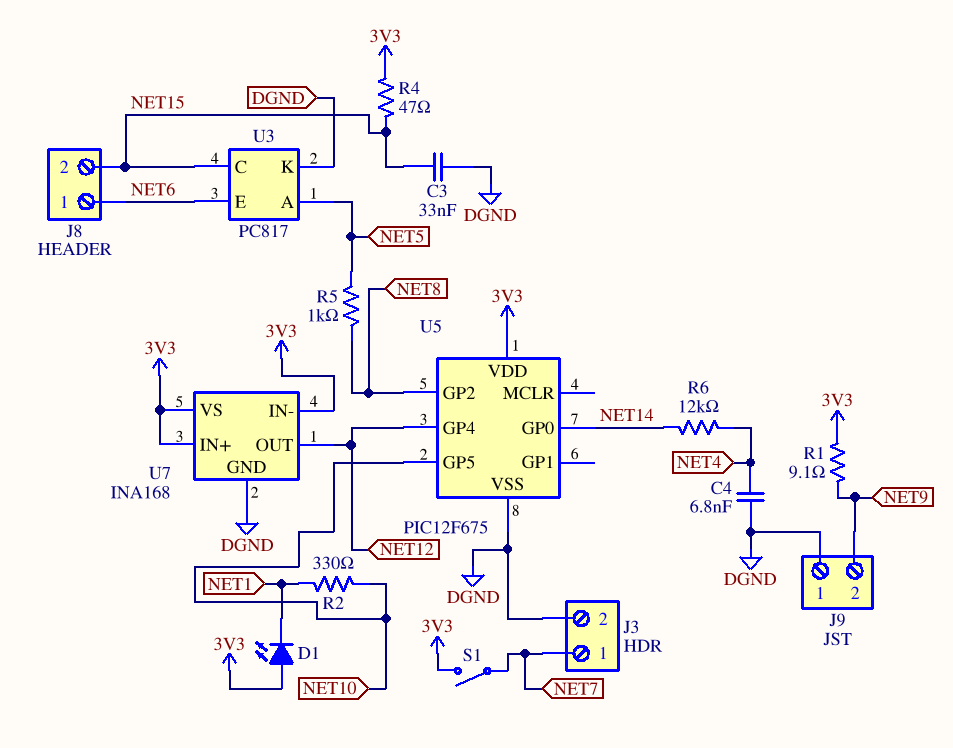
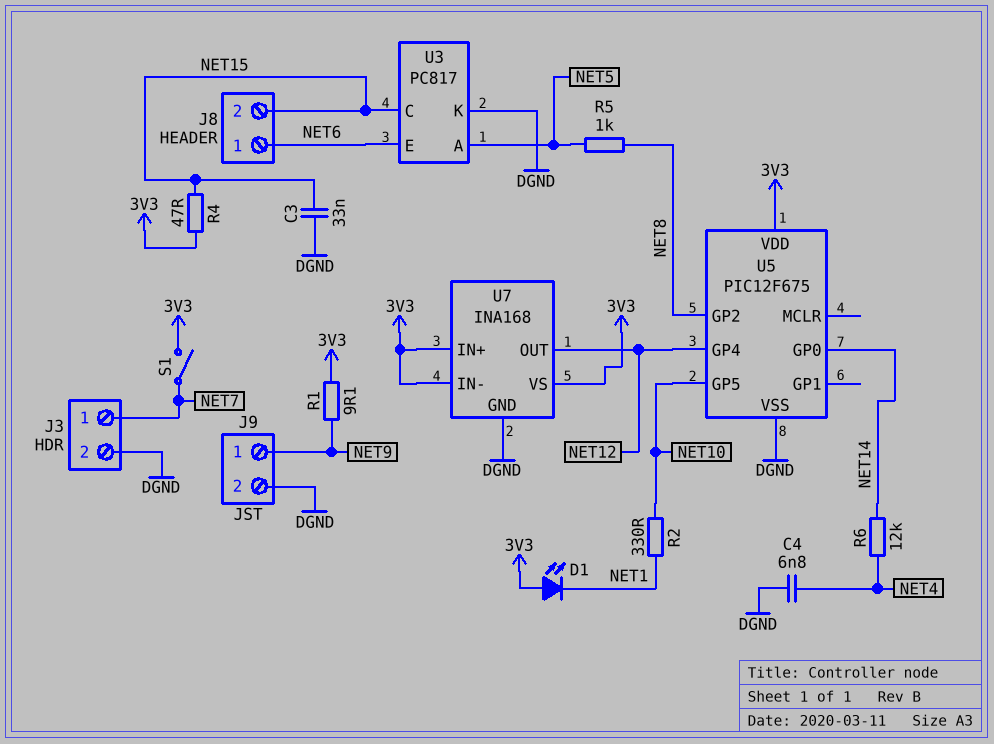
J9 pin 1: DGND -> NET9
J9 pin 2: NET9 -> DGND

